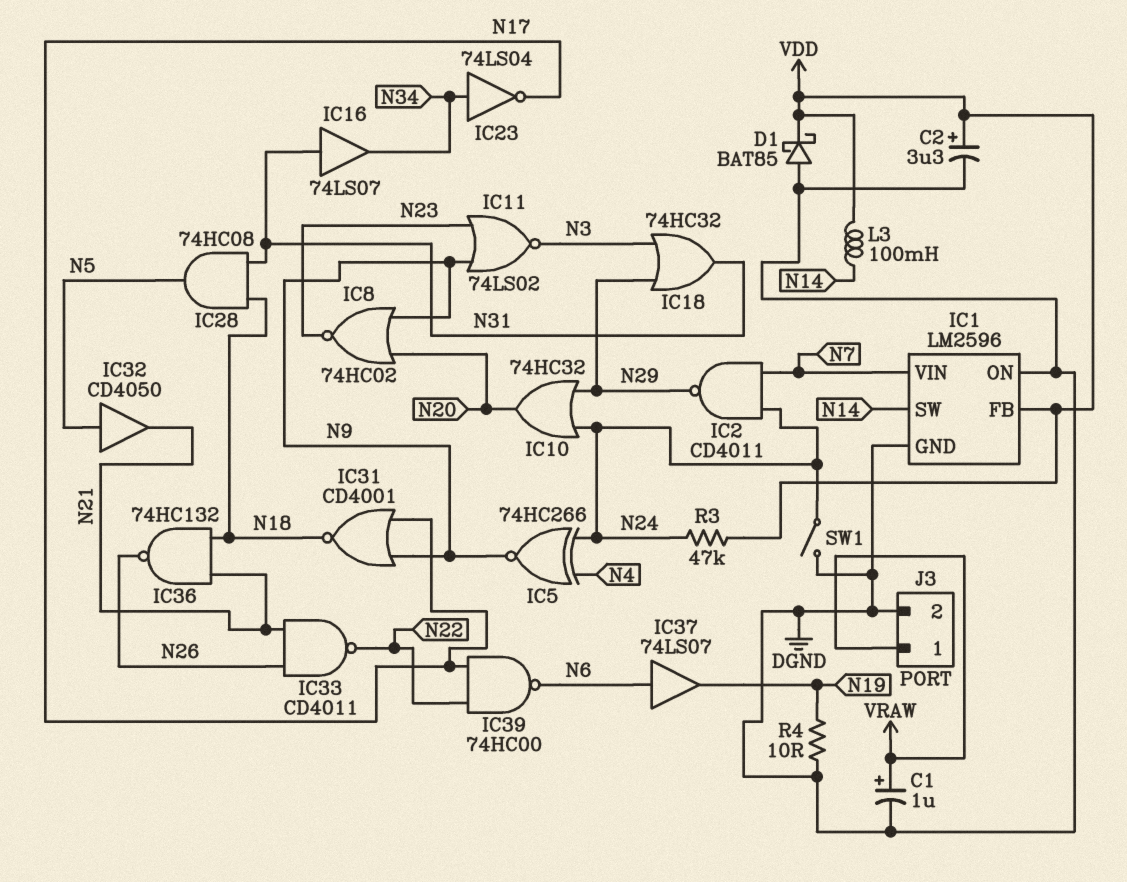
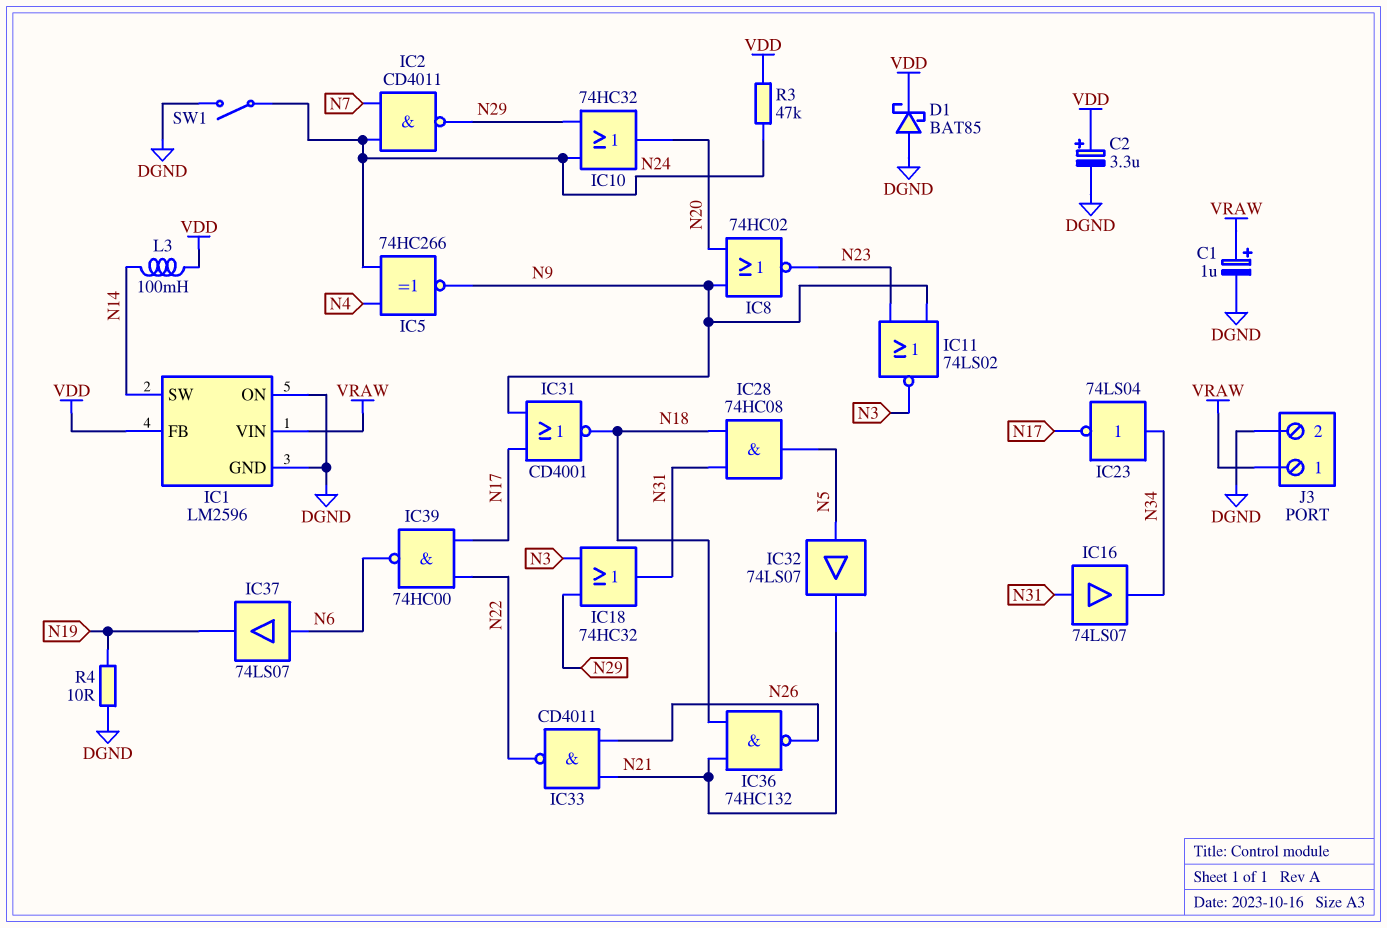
IC1 pin VIN: N7 -> VRAW
IC32: buffer CD4050 (in N5, out N21) -> buffer 74LS07 (in N5, out N21)

